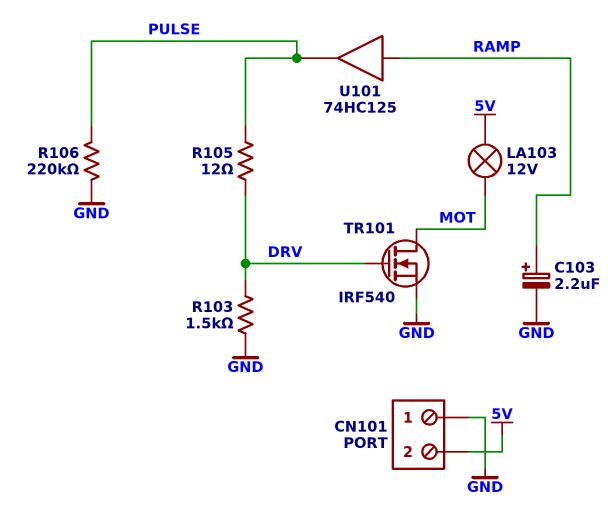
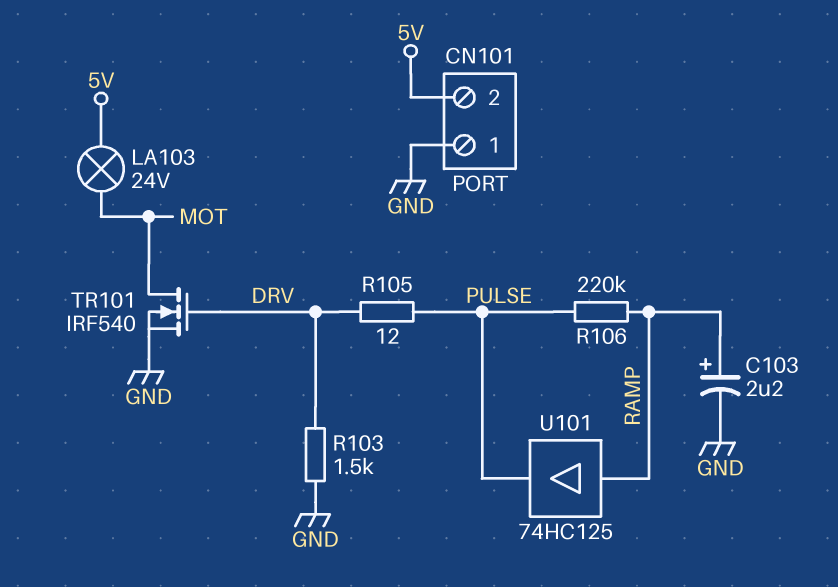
LA103: lamp 12V (5V, MOT) -> lamp 24V (5V, MOT)
R106: 220k (GND, PULSE) -> 220k (PULSE, RAMP)

